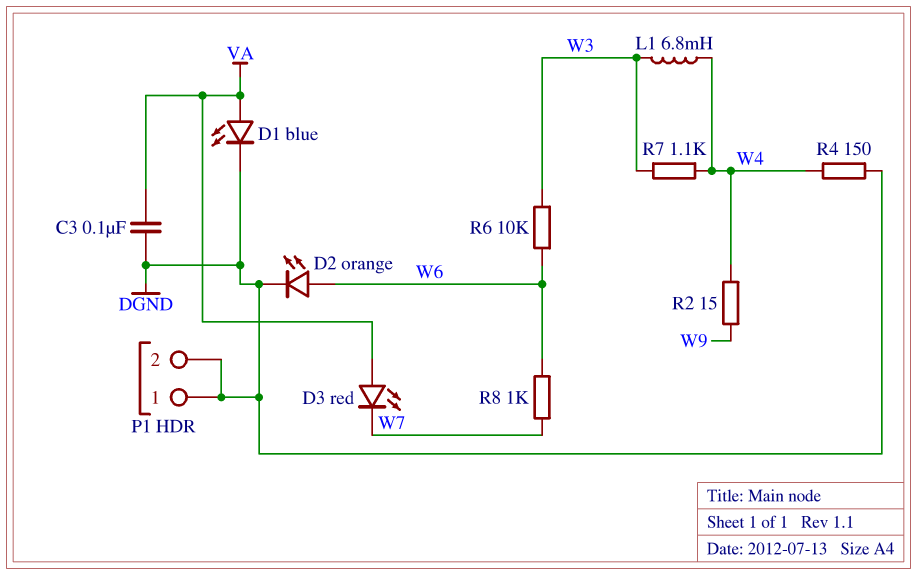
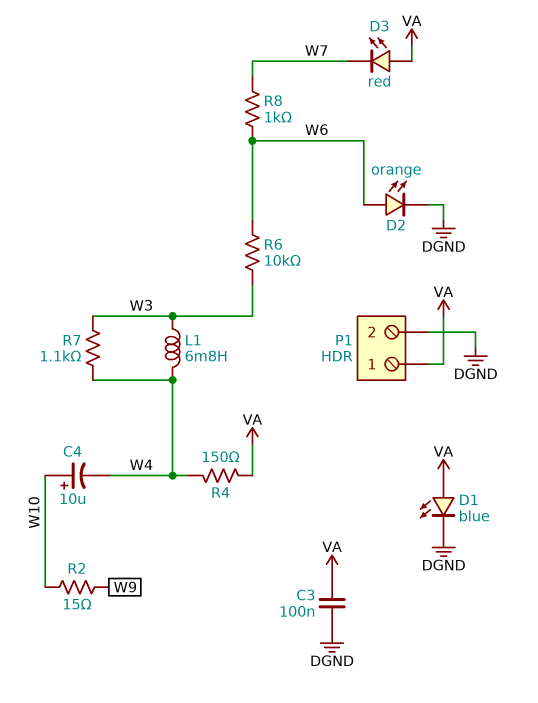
C4: none -> 10uF (plus W10, minus W4)
P1 pin 1: DGND -> VA
R2: 15 (W4, W9) -> 15 (W9, W10)
R4: 150 (DGND, W4) -> 150 (VA, W4)

